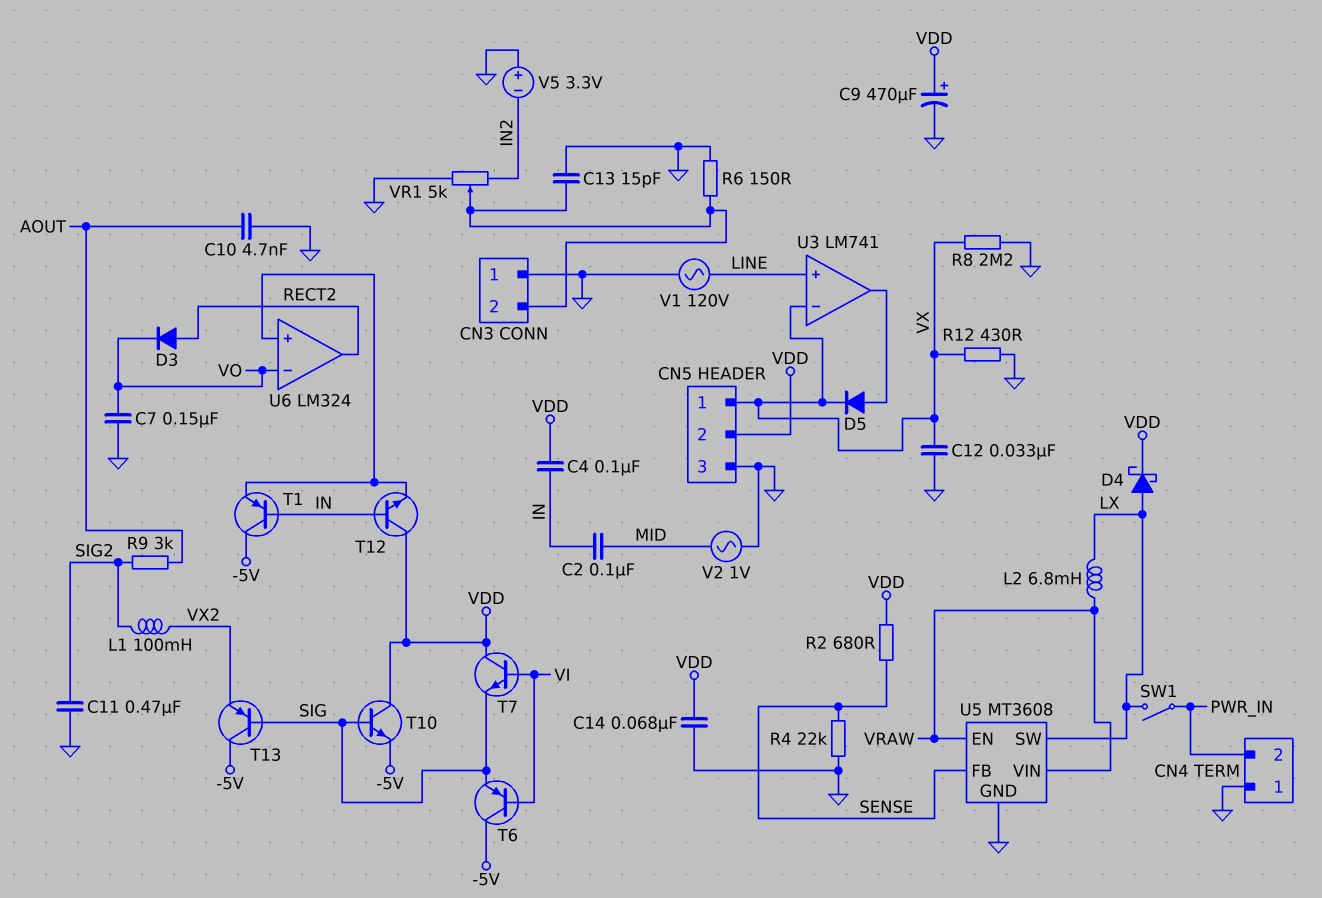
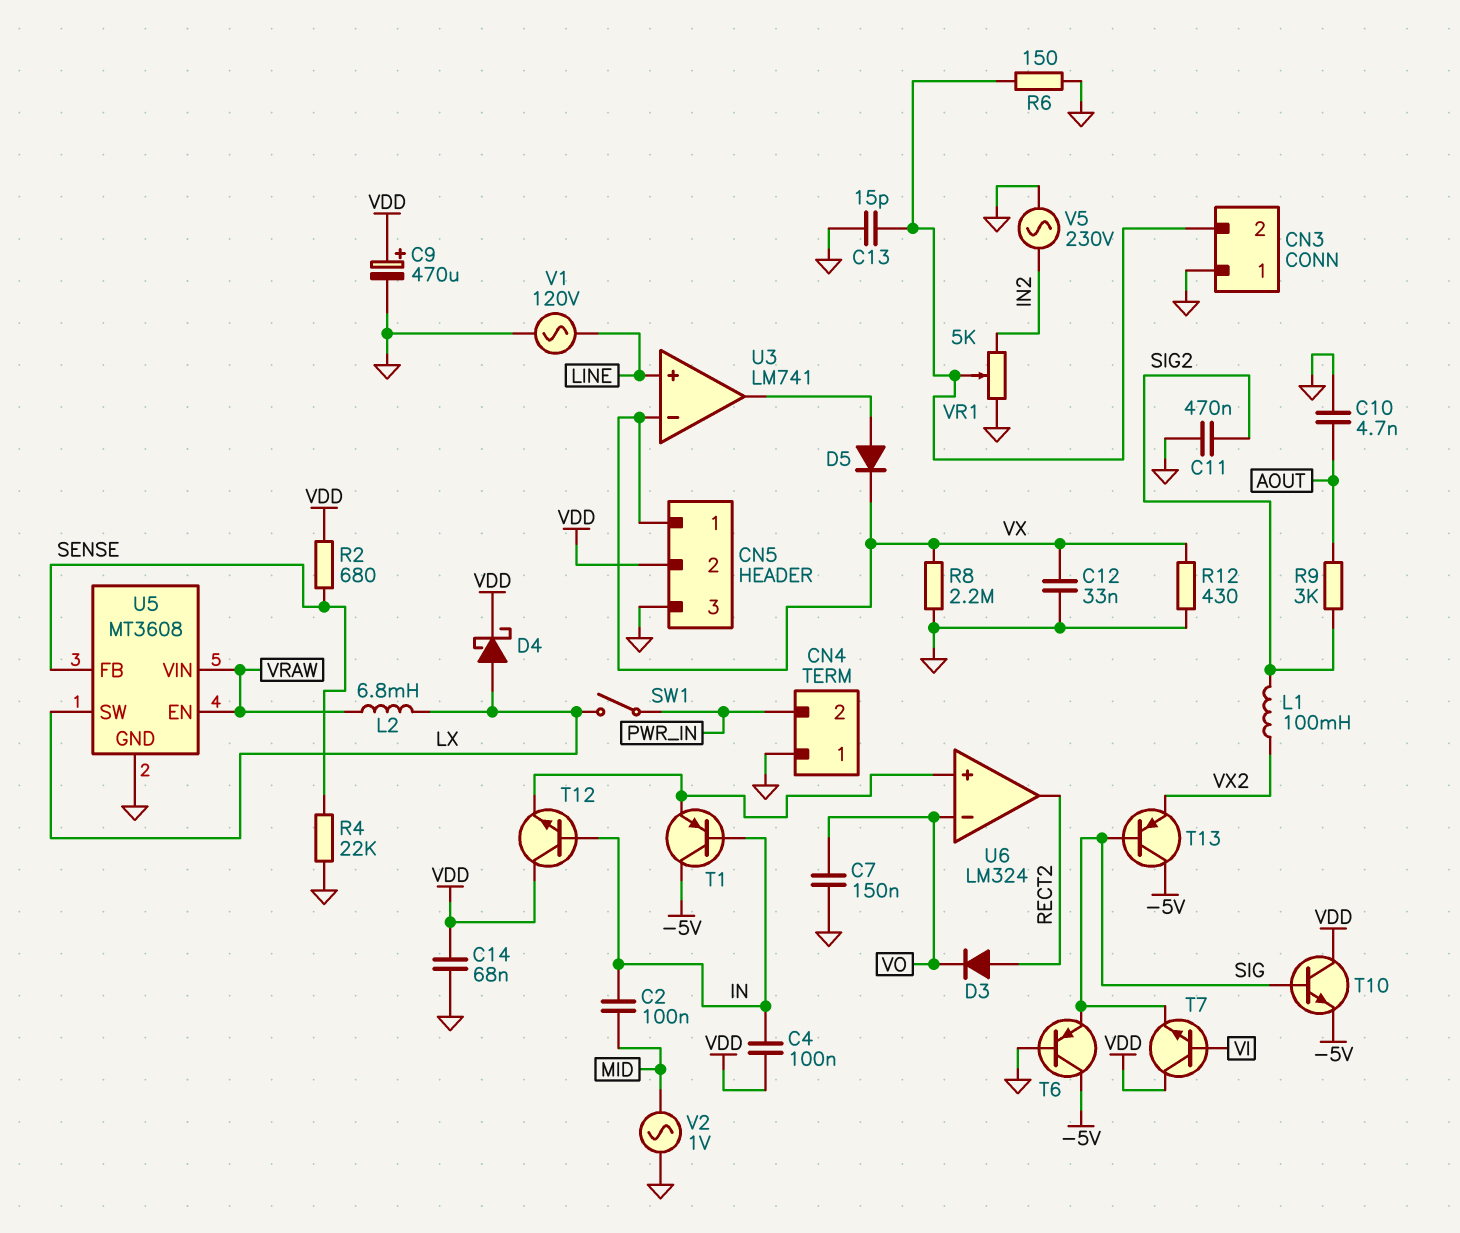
T6: PNP (B VI, C -5V, E SIG) -> PNP (B GND, C -5V, E SIG)
V5: 3.3V (plus GND, minus IN2) -> AC 230V (GND, IN2)

